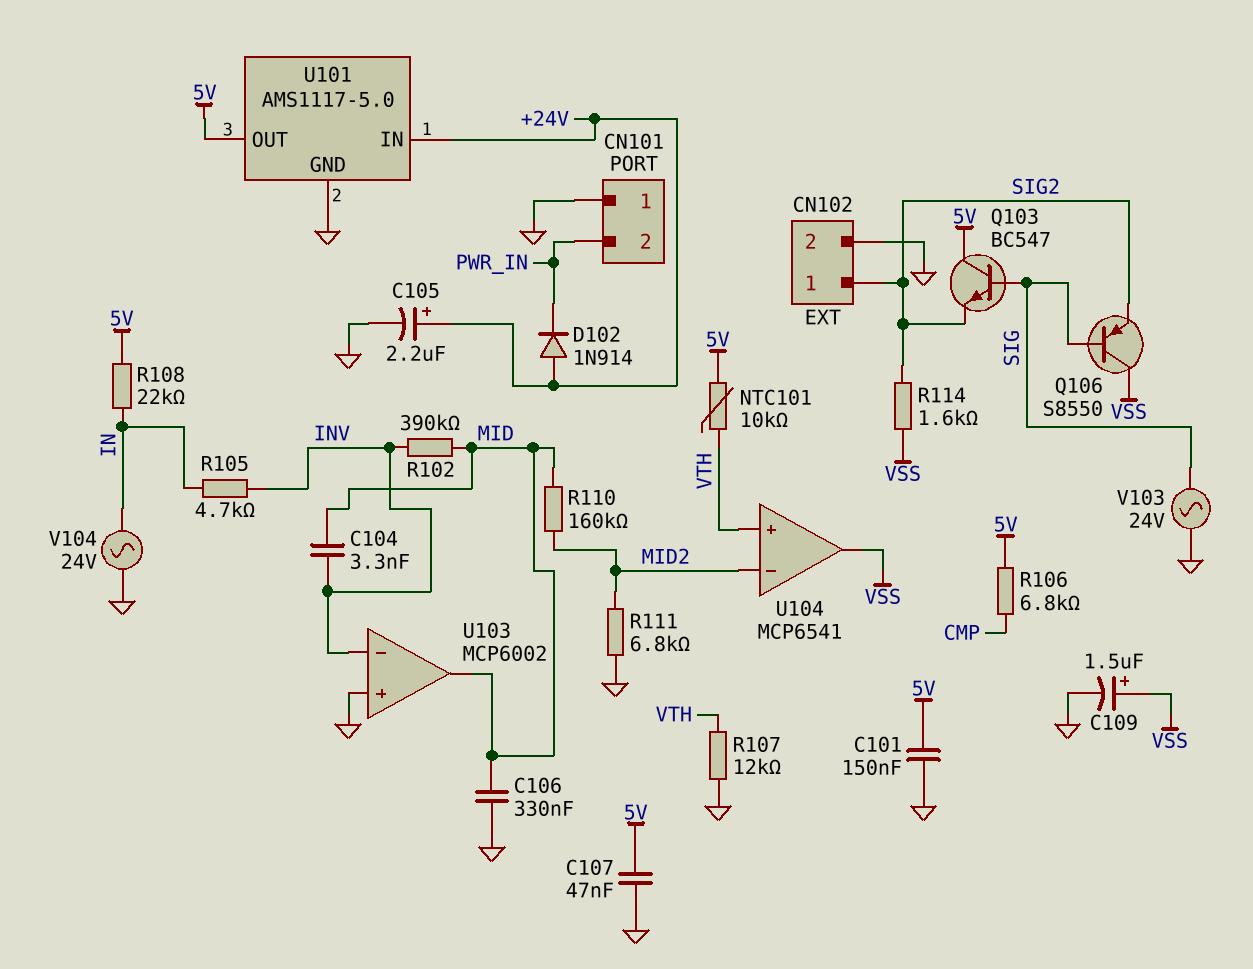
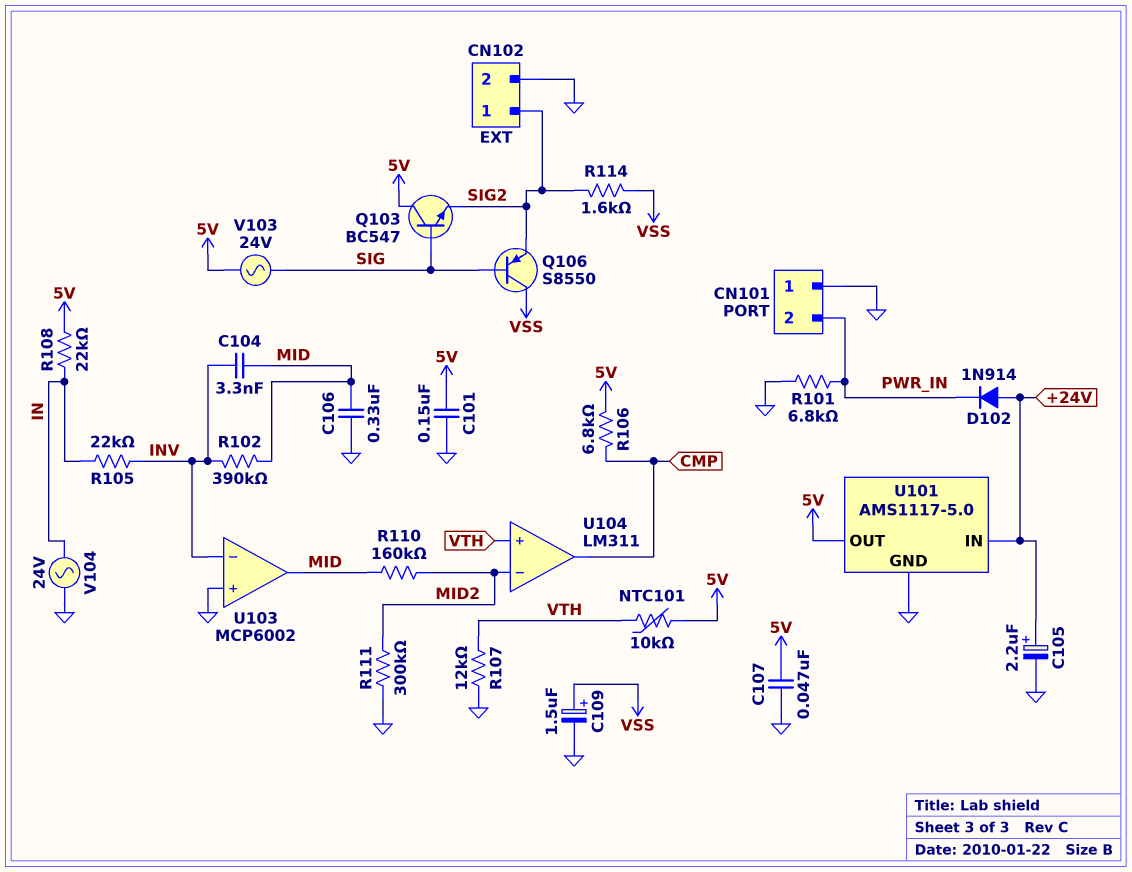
R101: none -> 6.8k (GND, PWR_IN)
R105: 4.7k (IN, INV) -> 22k (IN, INV)
R111: 6.8k (GND, MID2) -> 300k (GND, MID2)
U104: MCP6541 -> LM311
U104 pin out: VSS -> CMP
V103: AC 24V (GND, SIG) -> AC 24V (5V, SIG)

